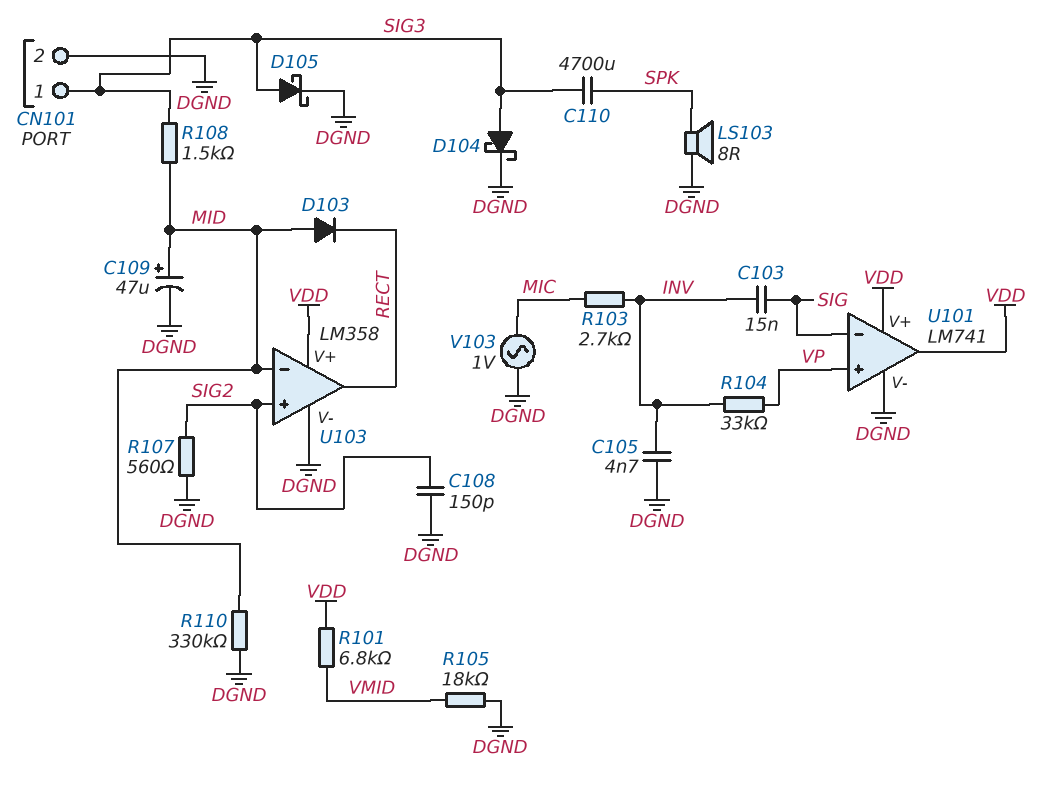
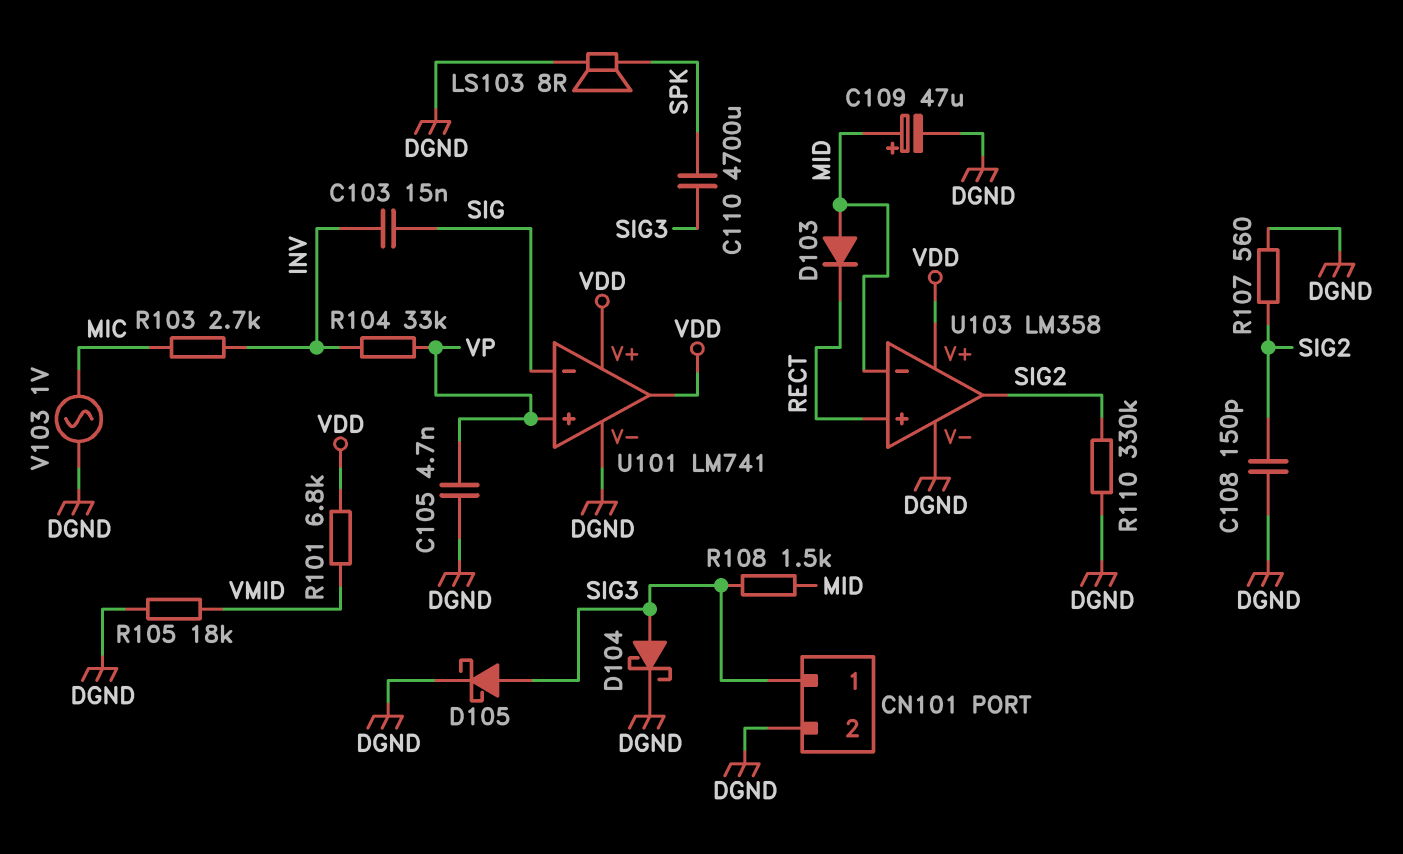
C105: 4.7nF (DGND, INV) -> 4.7nF (DGND, VP)
R110: 330k (DGND, MID) -> 330k (DGND, SIG2)
U103 pin in+: SIG2 -> RECT
U103 pin out: RECT -> SIG2

